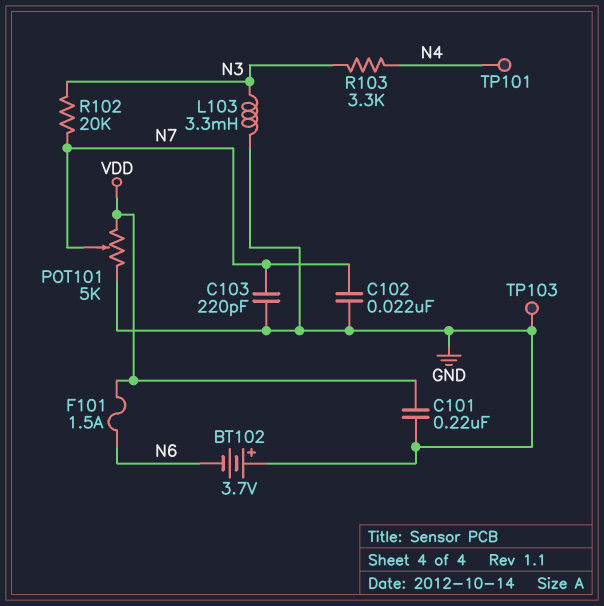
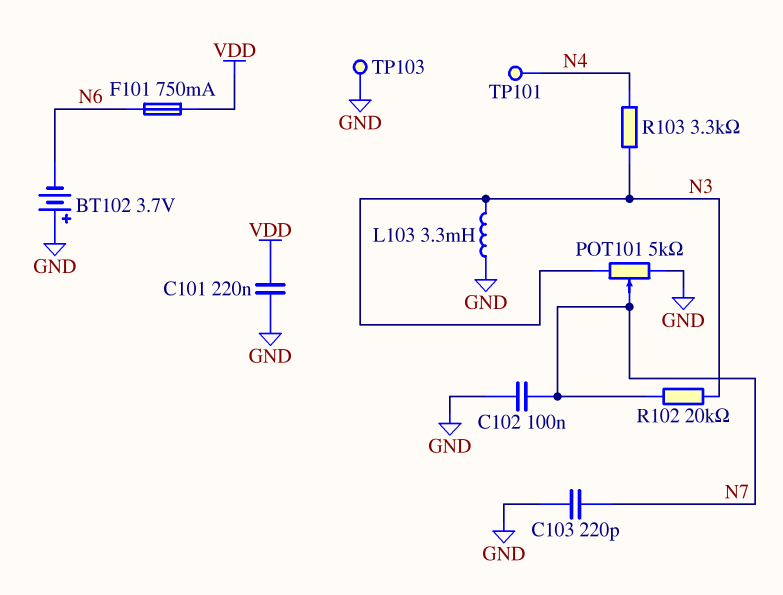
C102: 22nF (GND, N7) -> 100nF (GND, N7)
F101: 1.5A (N6, VDD) -> 750mA (N6, VDD)
POT101: 5k (GND, VDD, wiper N7) -> 5k (GND, N3, wiper N7)

